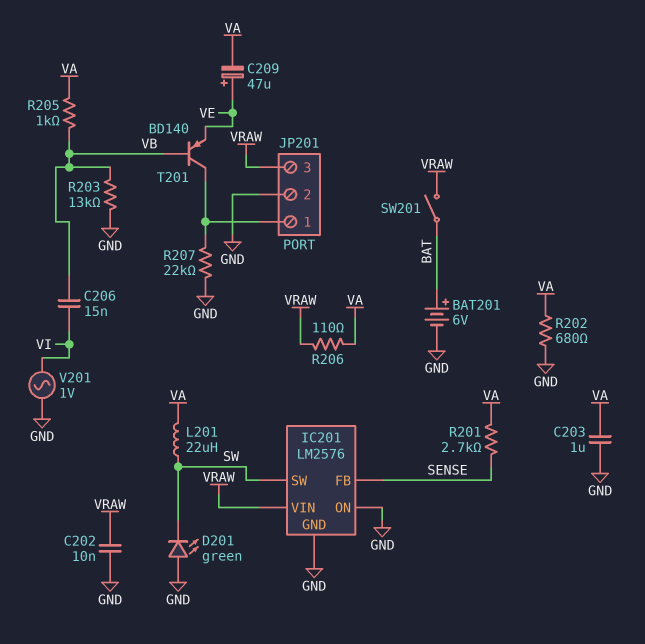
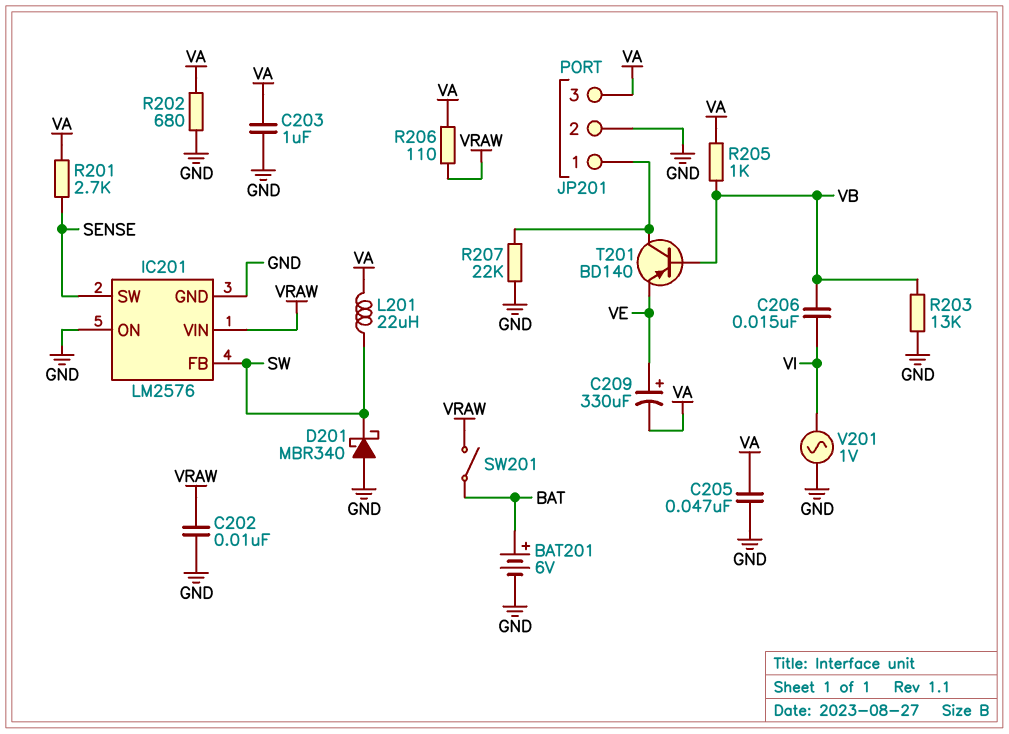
C205: none -> 47nF (GND, VA)
C209: 47uF (plus VE, minus VA) -> 330uF (plus VE, minus VA)
D201: LED green (A GND, K SW) -> schottky MBR340 (A GND, K SW)
IC201 pin FB: SENSE -> SW
IC201 pin SW: SW -> SENSE
JP201 pin 3: VRAW -> VA

